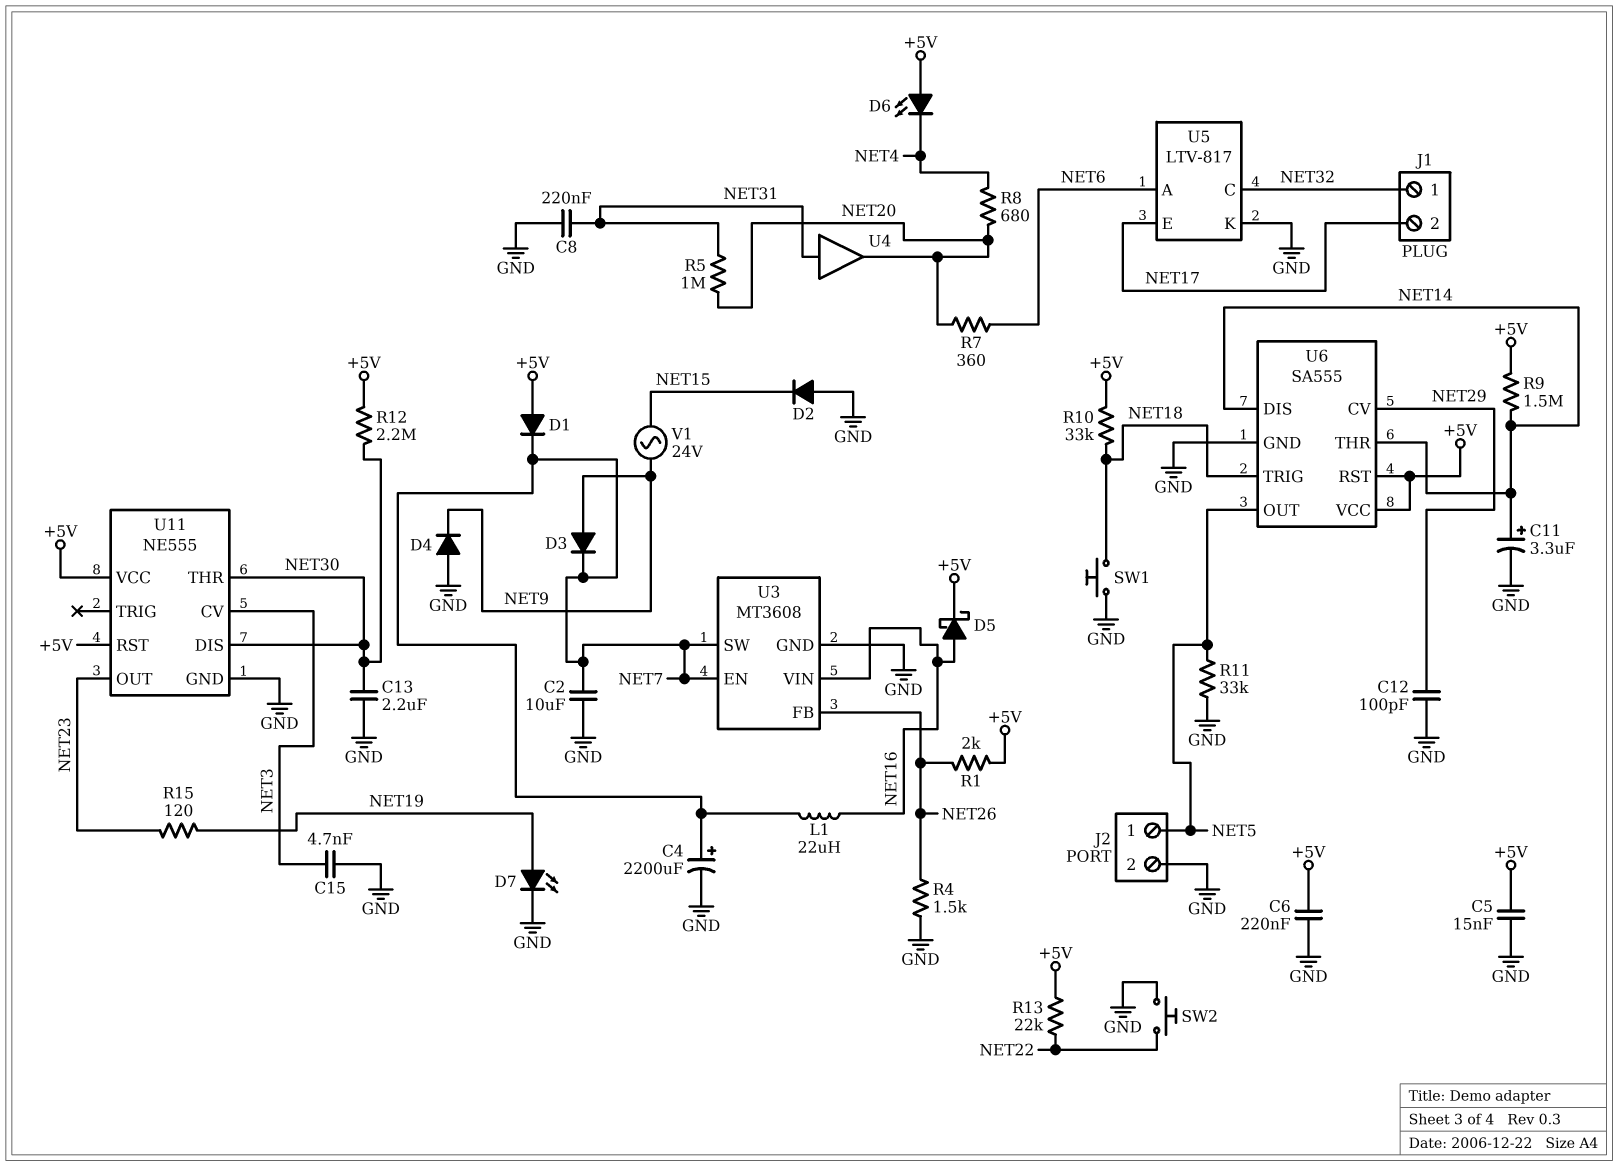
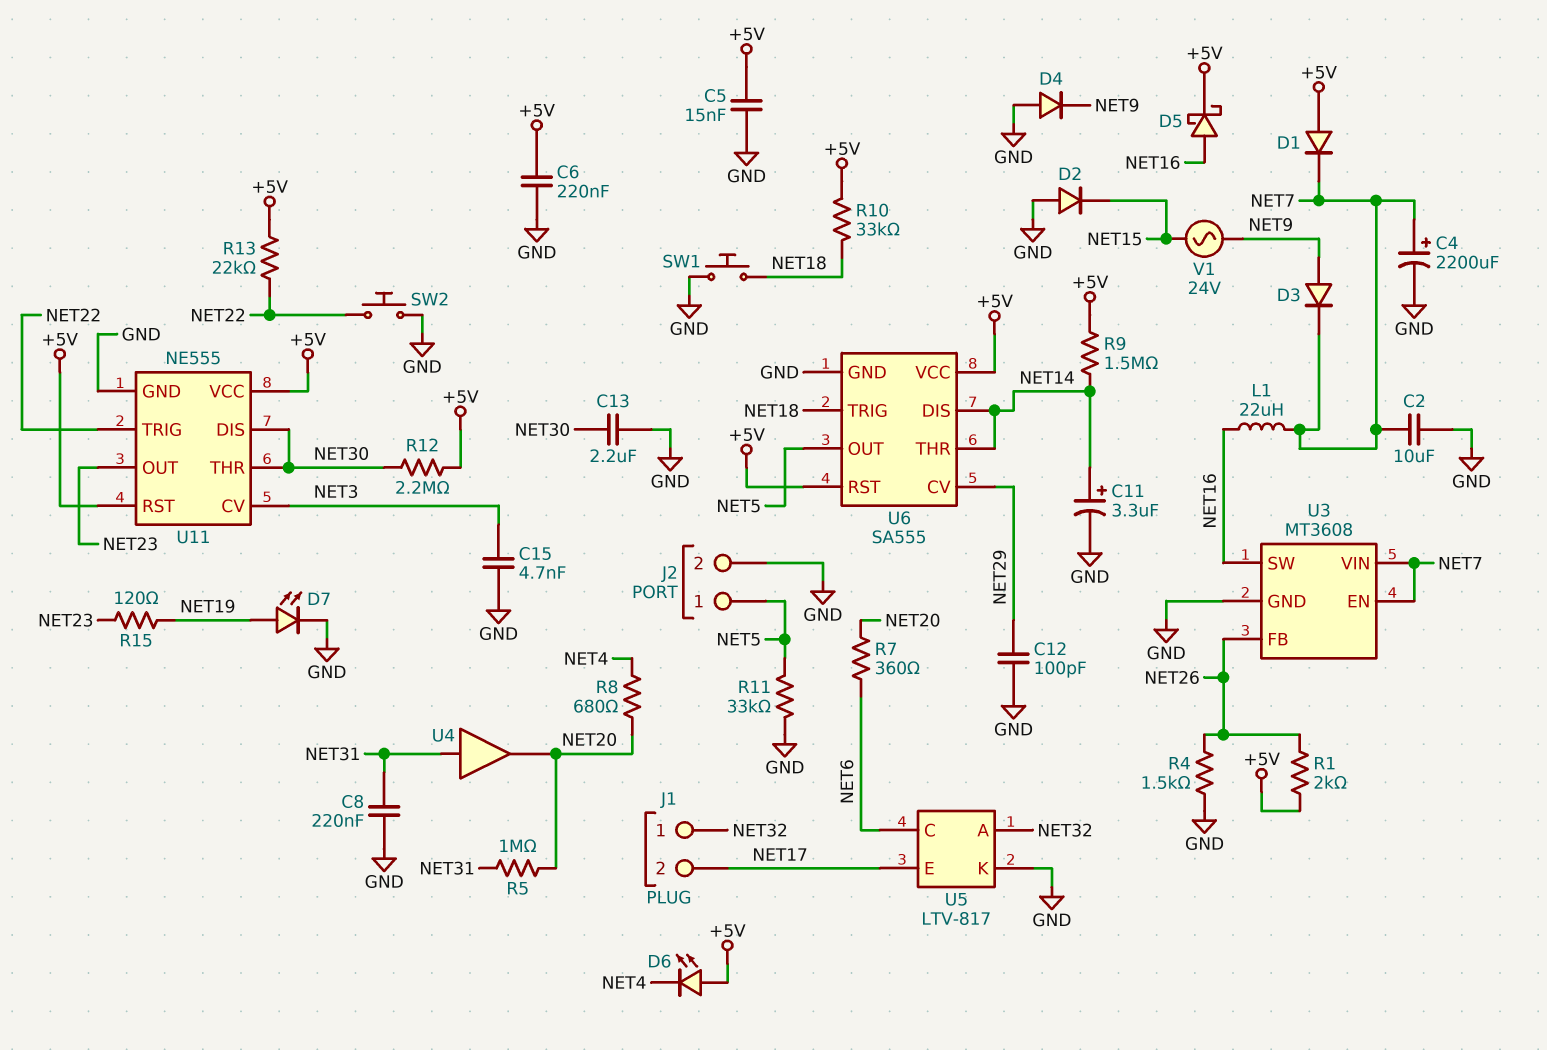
U3 pin SW: NET7 -> NET16
U3 pin VIN: NET16 -> NET7
U5 pin A: NET6 -> NET32
U5 pin C: NET32 -> NET6
U11 pin TRIG: none -> NET22

